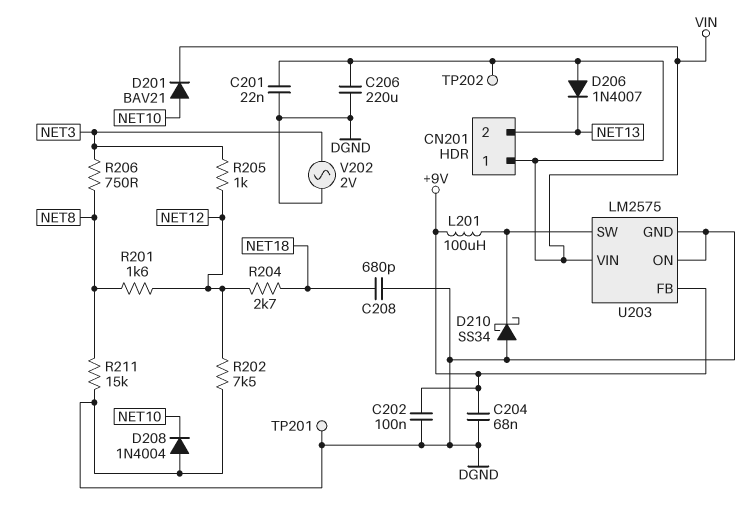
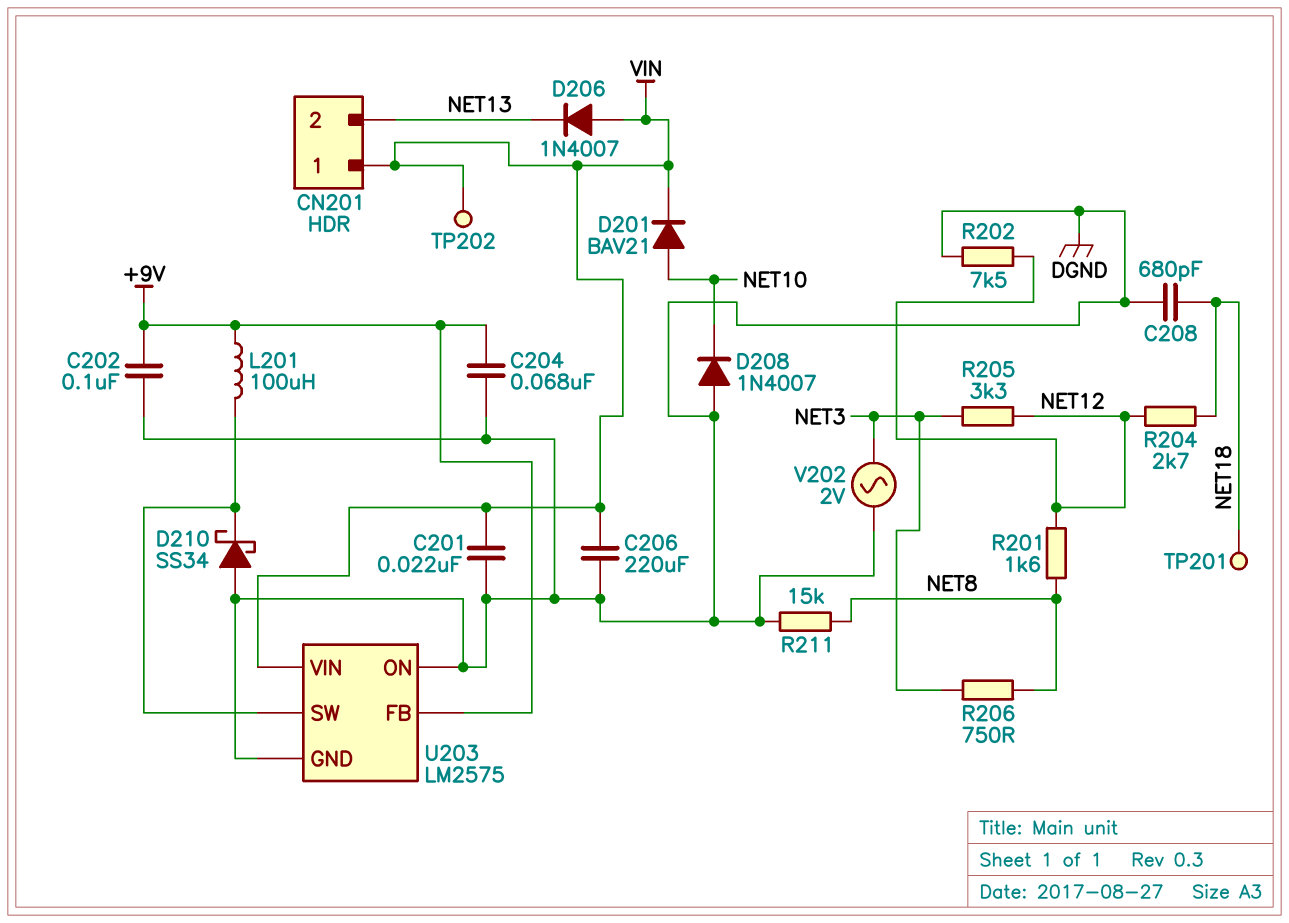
D208: diode 1N4004 (A DGND, K NET10) -> diode 1N4007 (A DGND, K NET10)
R205: 1k (NET3, NET12) -> 3.3k (NET3, NET12)
TP201: test point (DGND) -> test point (NET18)

